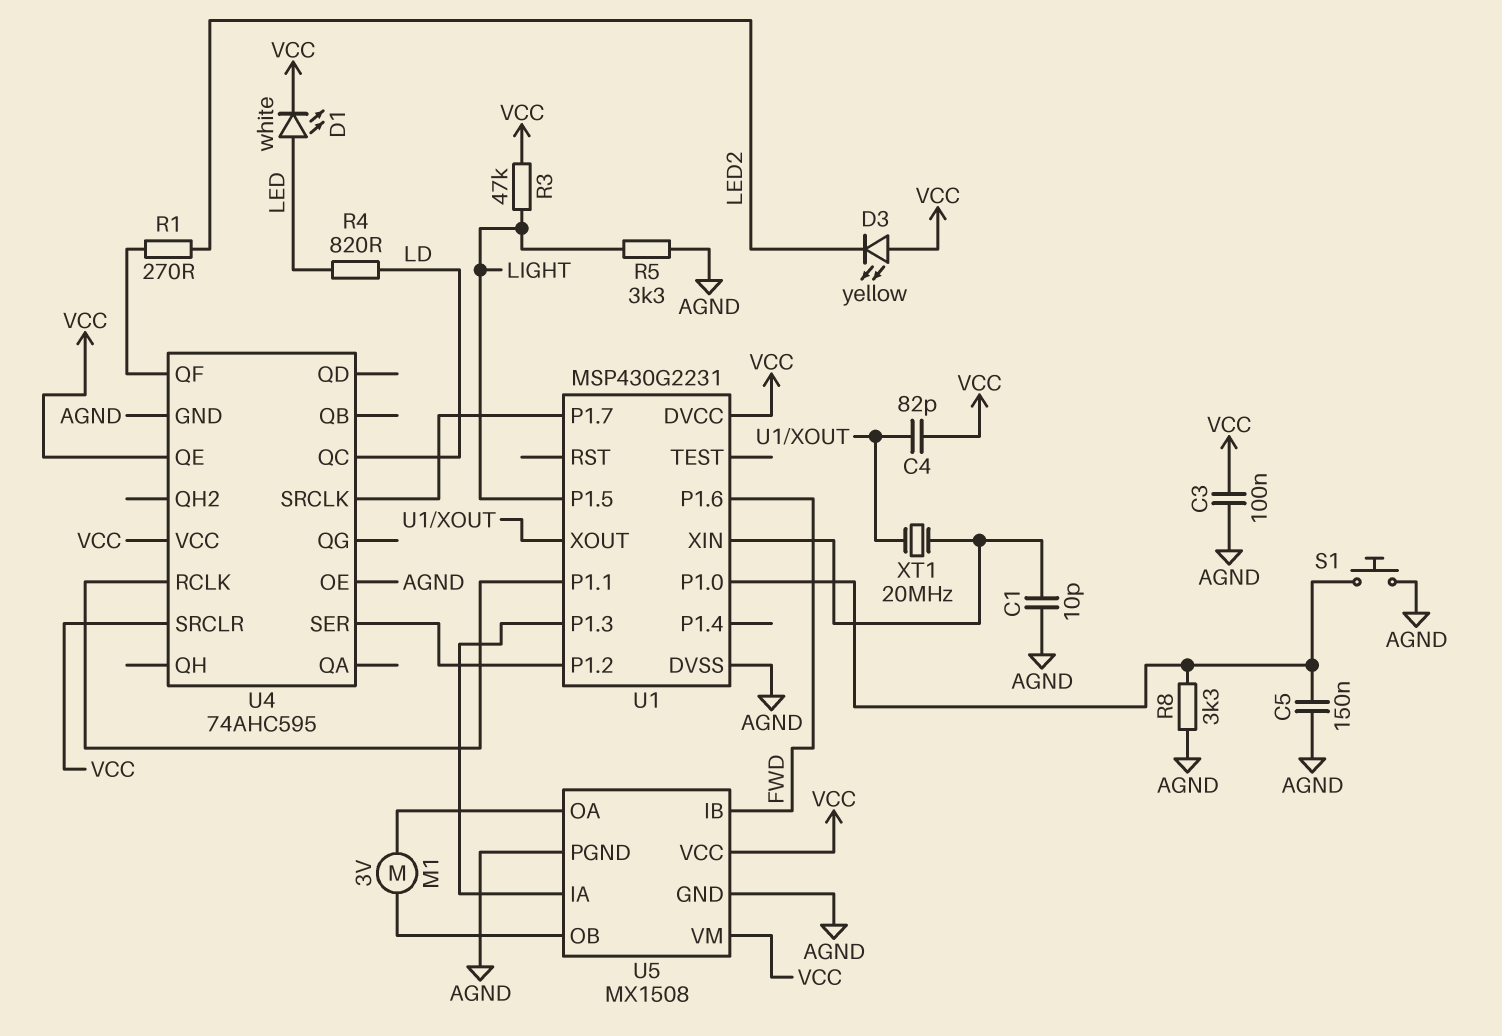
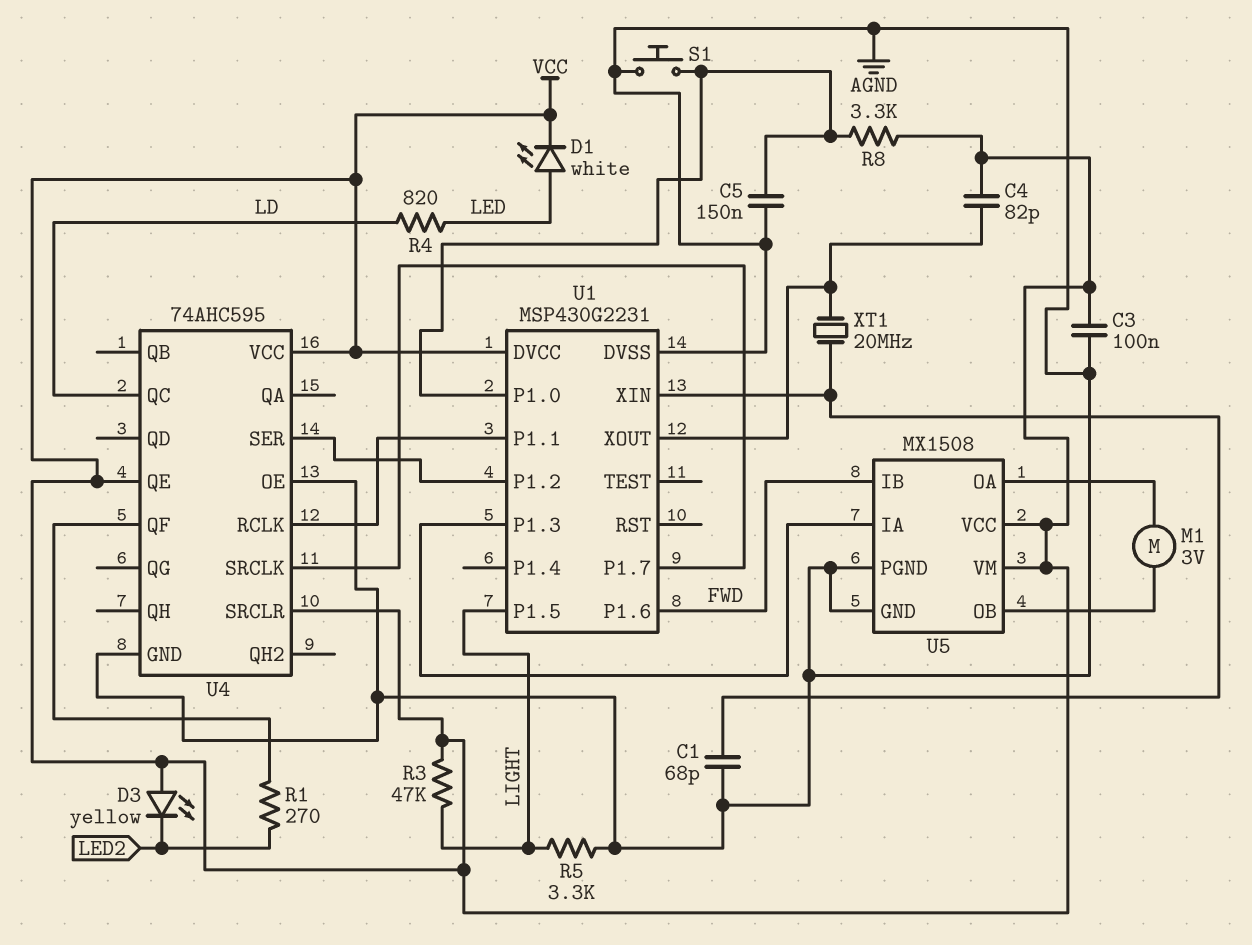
C1: 10pF (AGND, U1/XIN) -> 68pF (AGND, U1/XIN)
R8: 3.3k (AGND, U1/P1.0) -> 3.3k (U1/P1.0, VCC)

